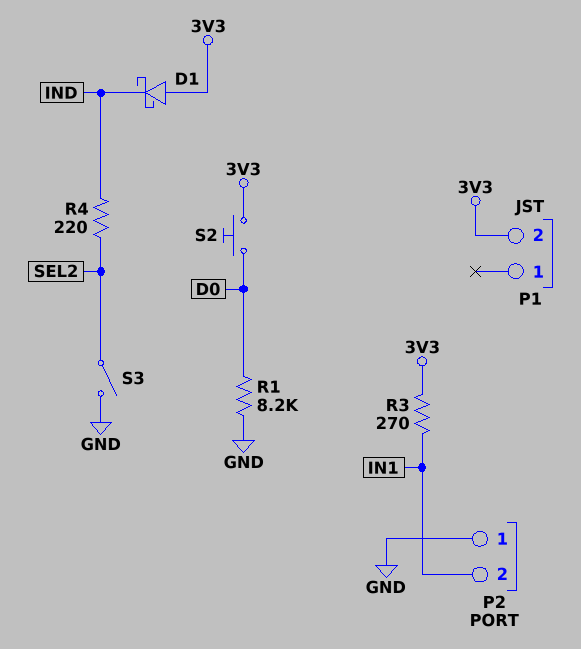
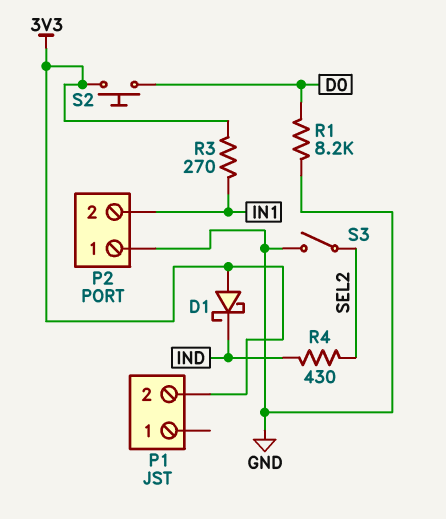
R4: 220 (IND, SEL2) -> 430 (IND, SEL2)

